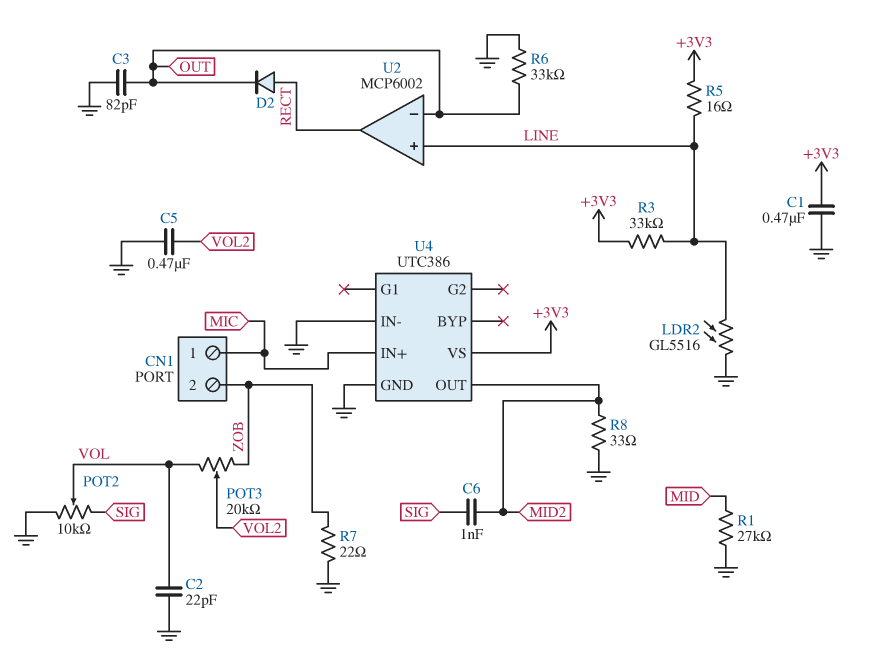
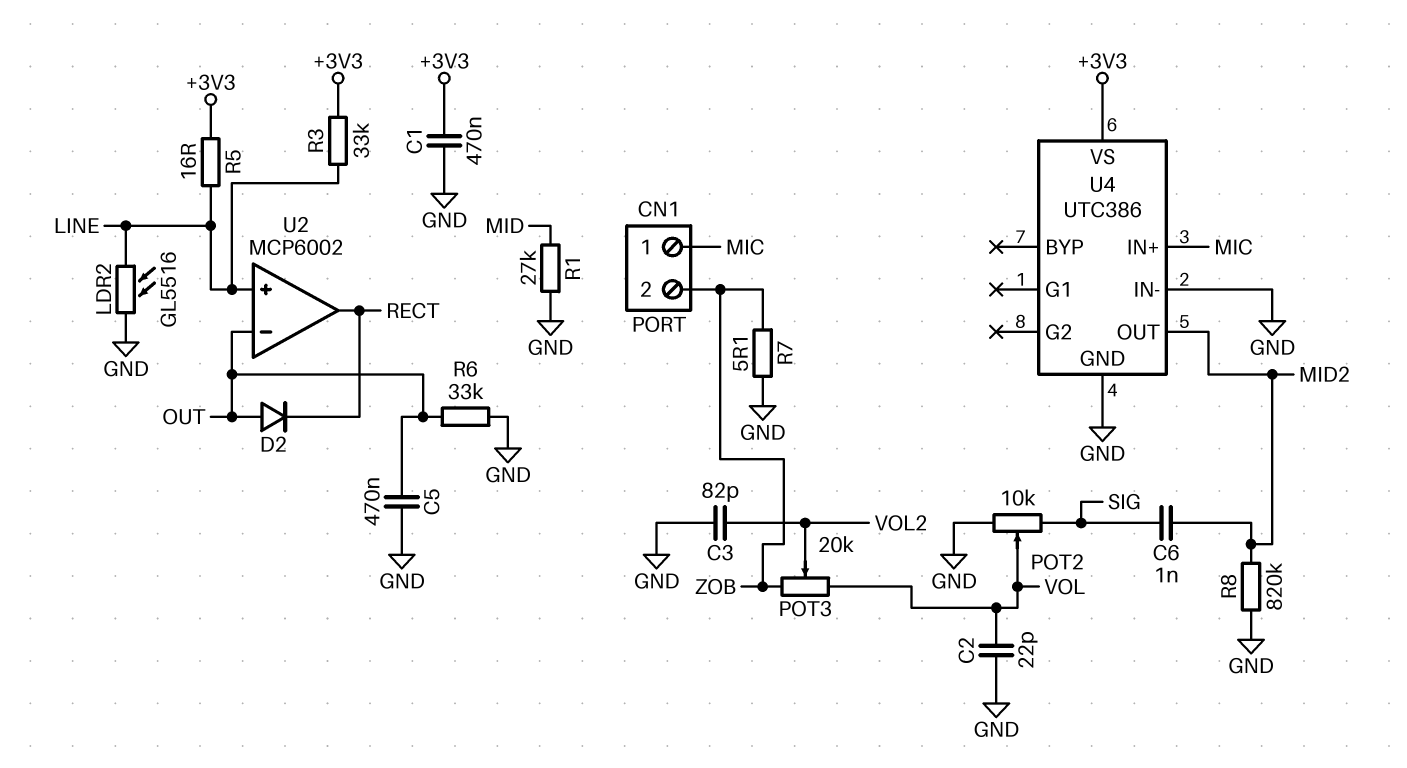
C3: 82pF (GND, OUT) -> 82pF (GND, VOL2)
C5: 470nF (GND, VOL2) -> 470nF (GND, OUT)
D2: diode (A RECT, K OUT) -> diode (A OUT, K RECT)
R7: 22 (GND, ZOB) -> 5.1 (GND, ZOB)
R8: 33 (GND, MID2) -> 820k (GND, MID2)

